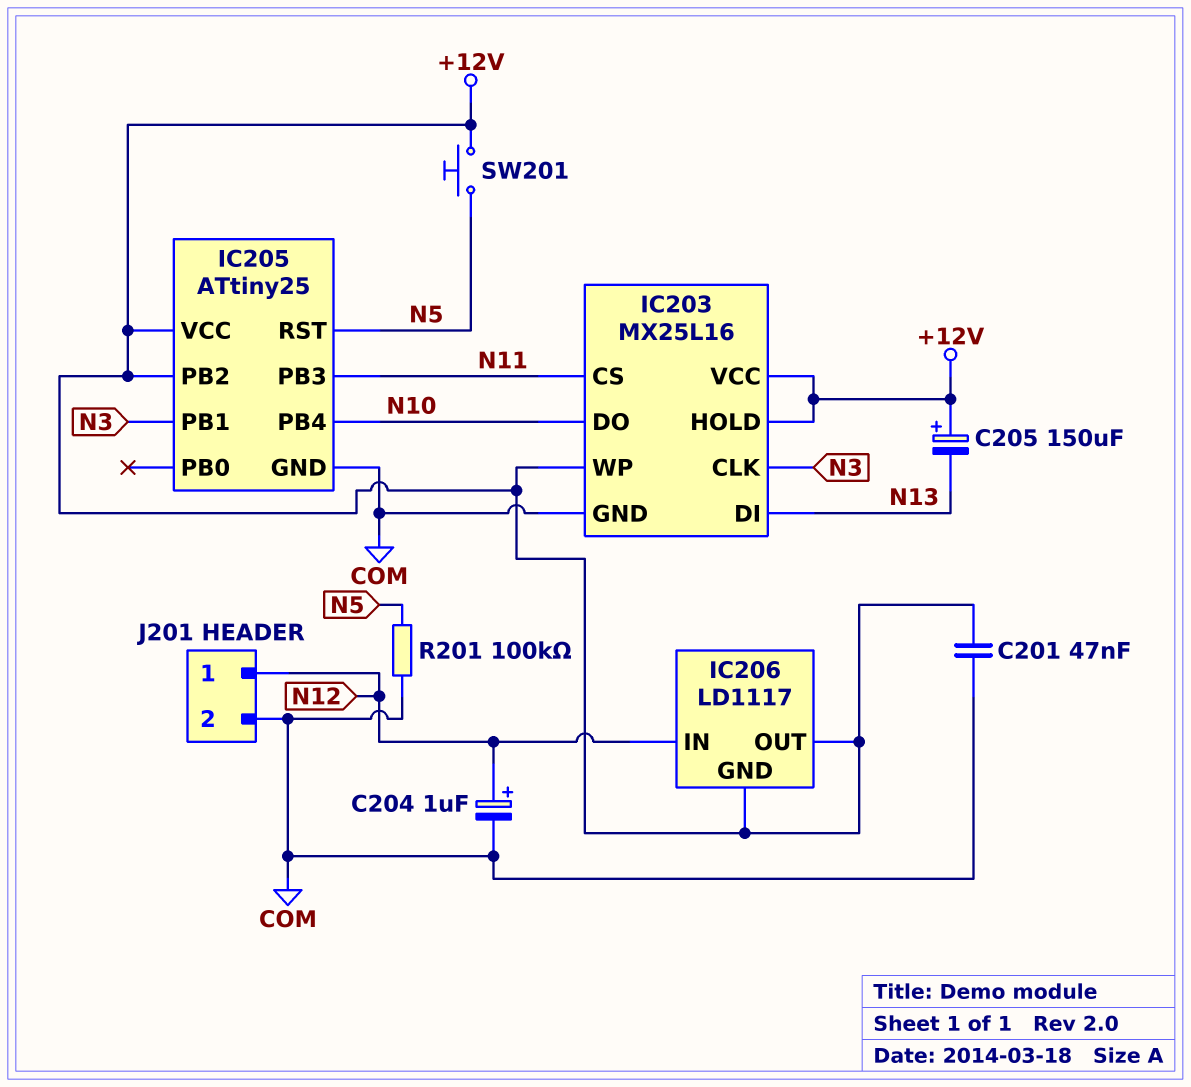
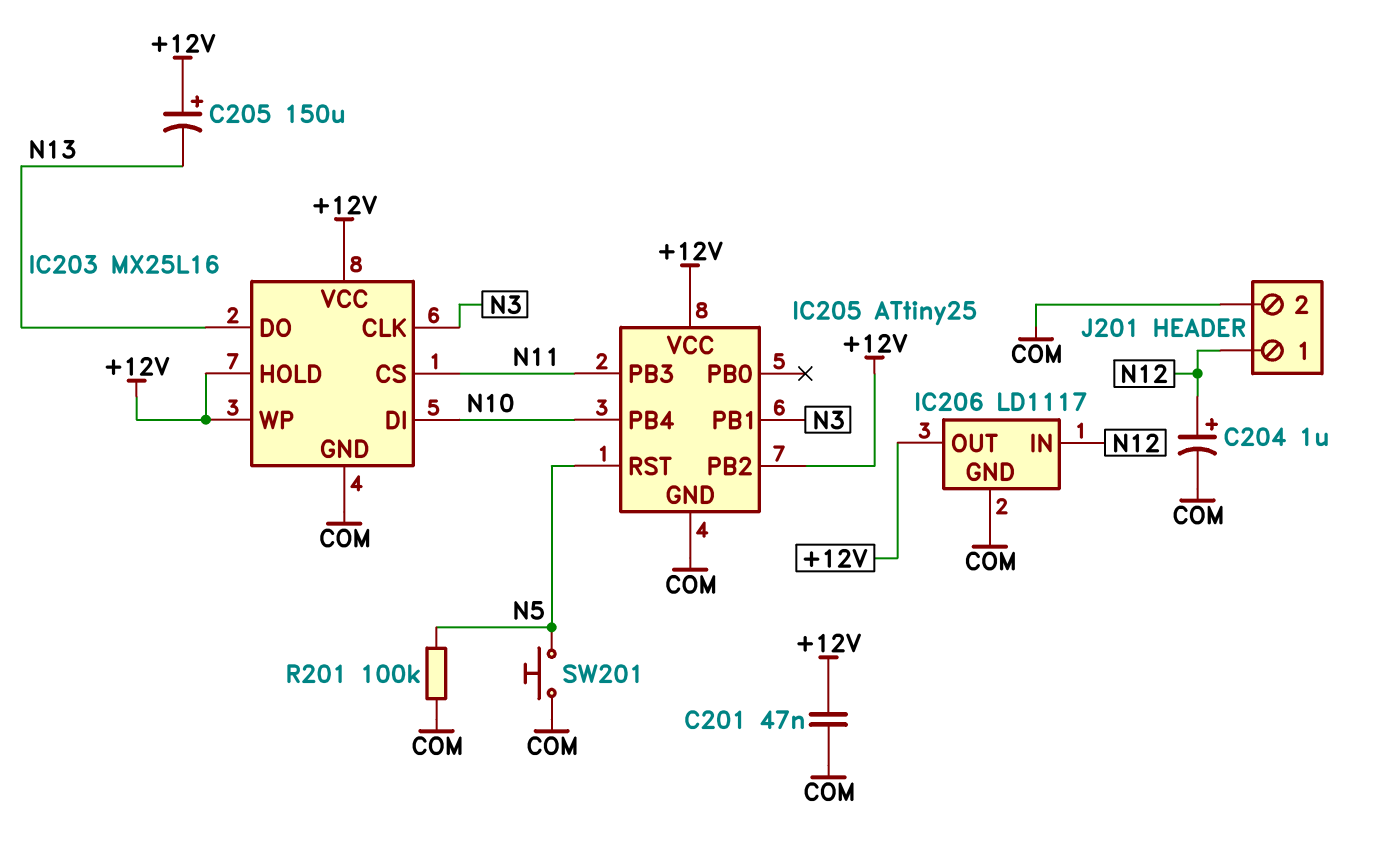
IC203 pin DI: N13 -> N10
IC203 pin DO: N10 -> N13
IC206 pin GND: +12V -> COM
SW201: button (+12V, N5) -> button (COM, N5)

